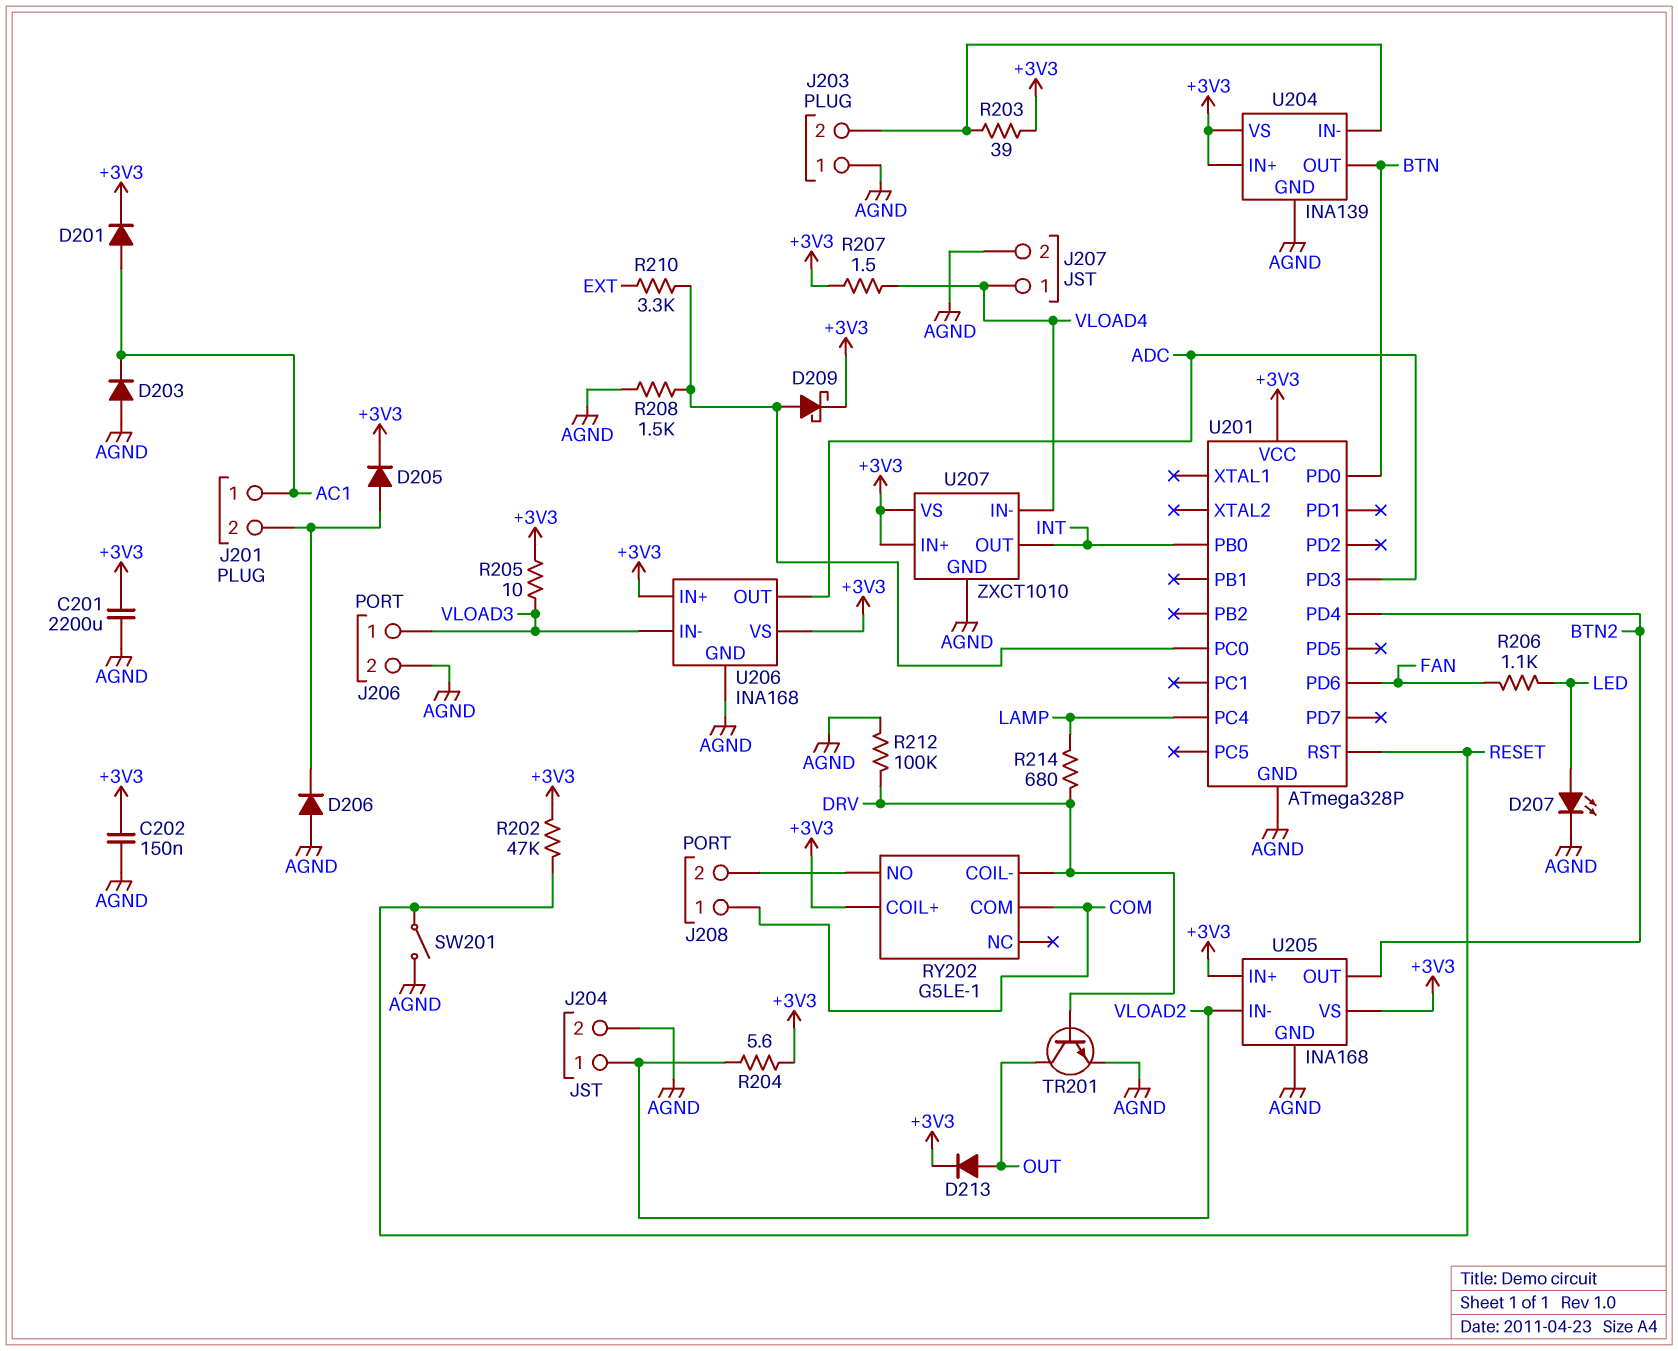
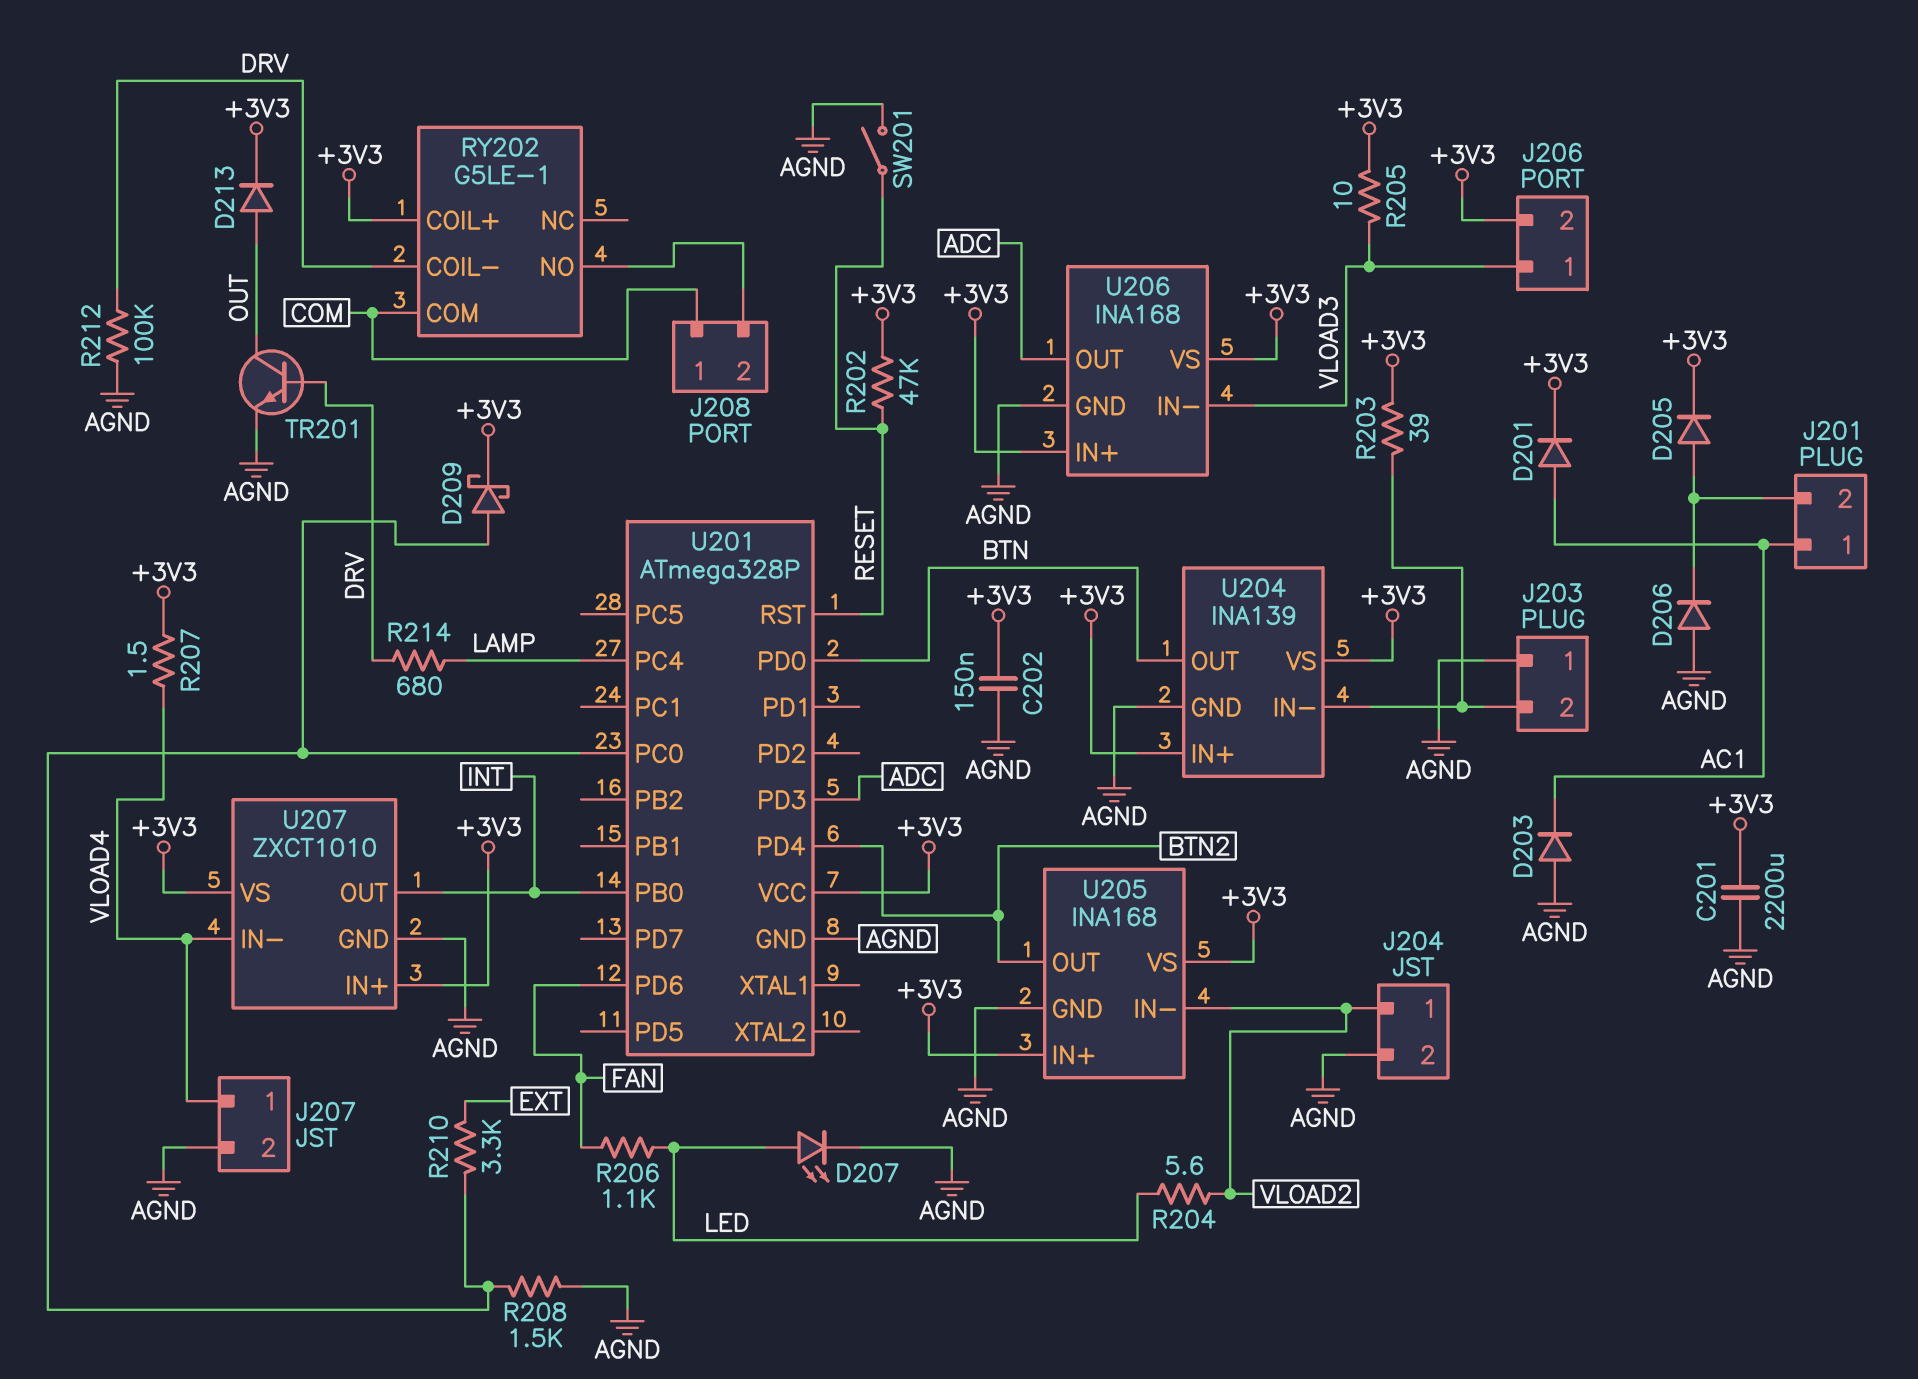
J206 pin 2: AGND -> +3V3
R204: 5.6 (+3V3, VLOAD2) -> 5.6 (LED, VLOAD2)

